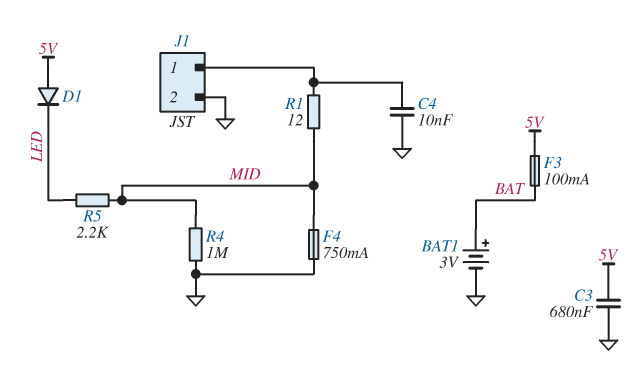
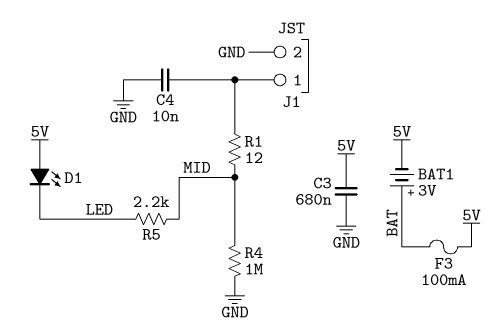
BAT1: 3V (plus BAT, minus GND) -> 3V (plus BAT, minus 5V)
D1: diode (A 5V, K LED) -> LED (A 5V, K LED)
F4: 750mA (GND, MID) -> none

